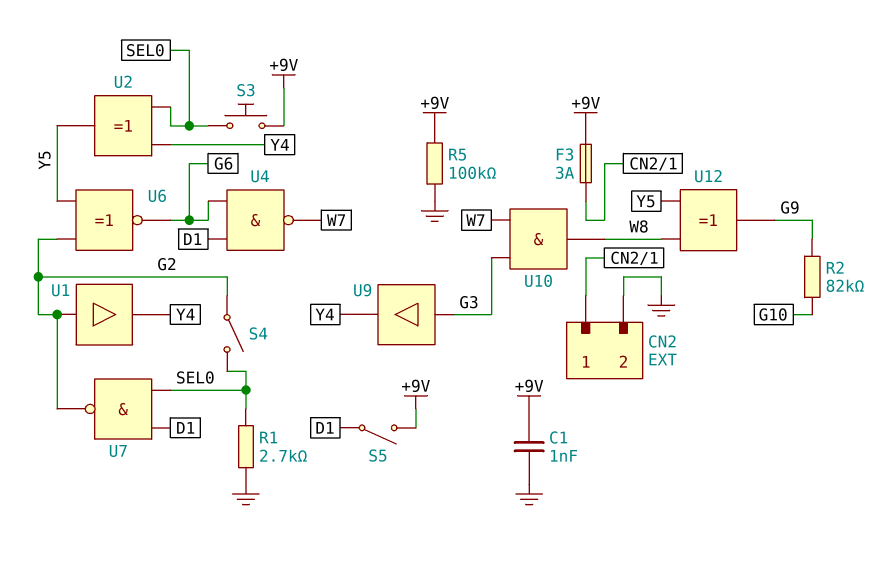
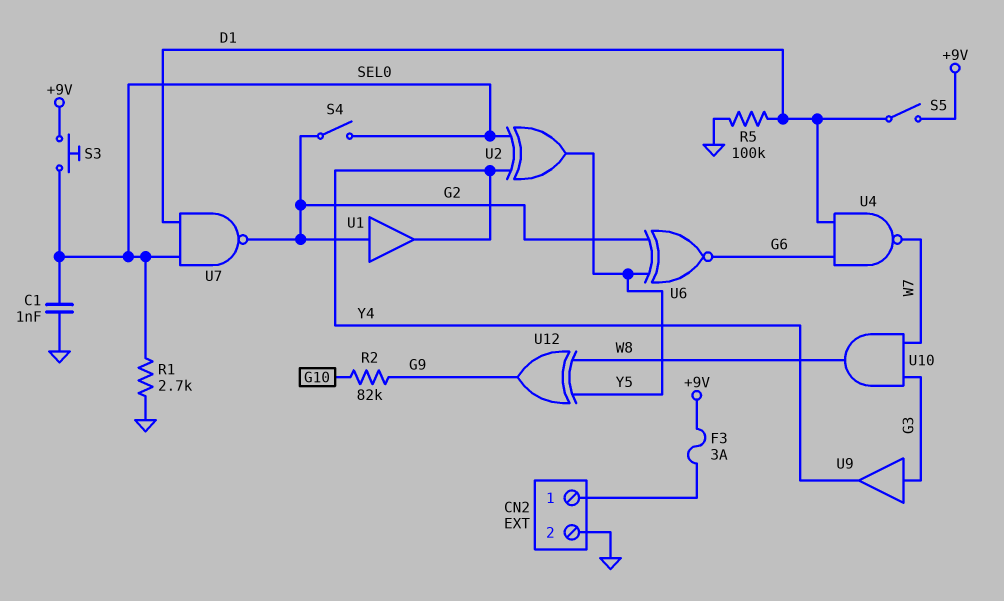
C1: 1nF (+9V, GND) -> 1nF (GND, SEL0)
R5: 100k (+9V, GND) -> 100k (D1, GND)

